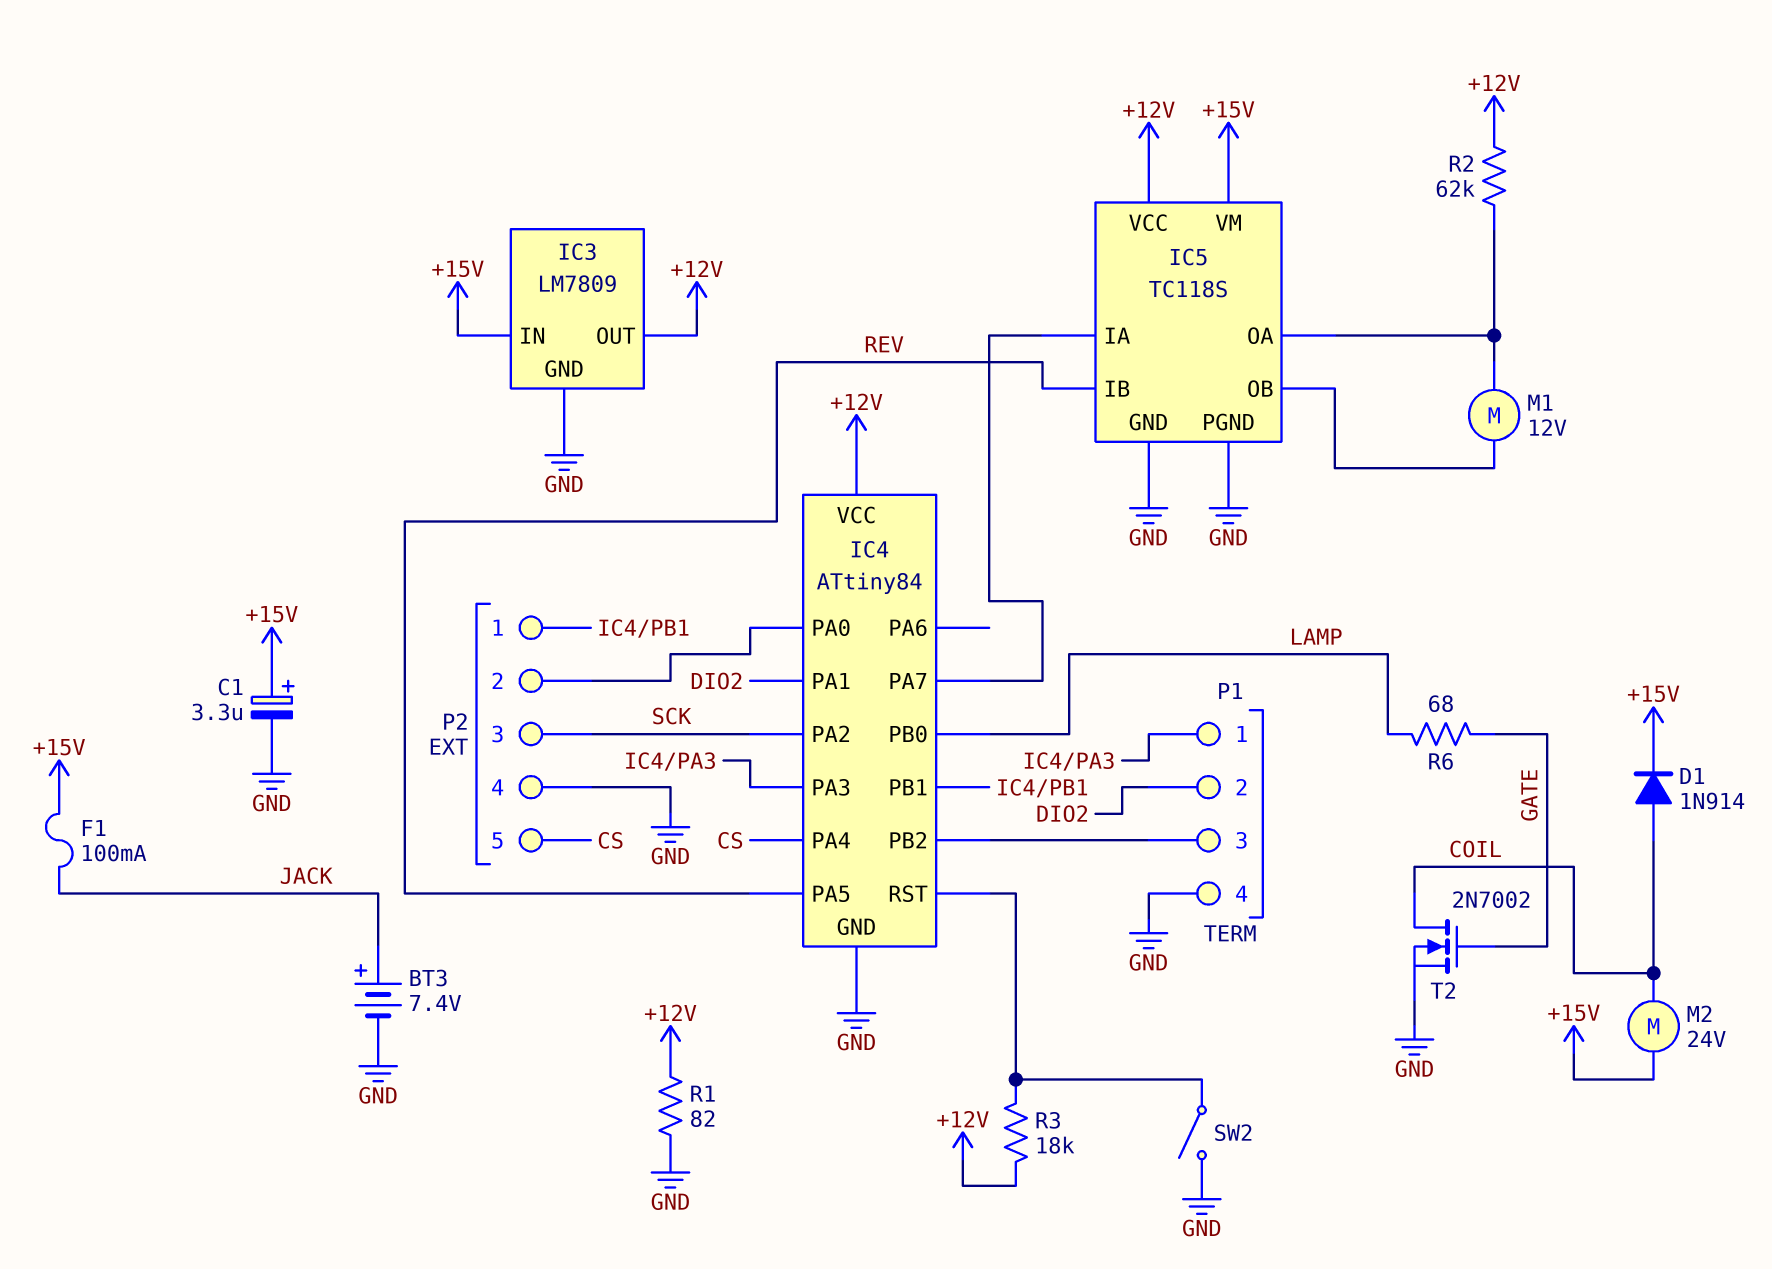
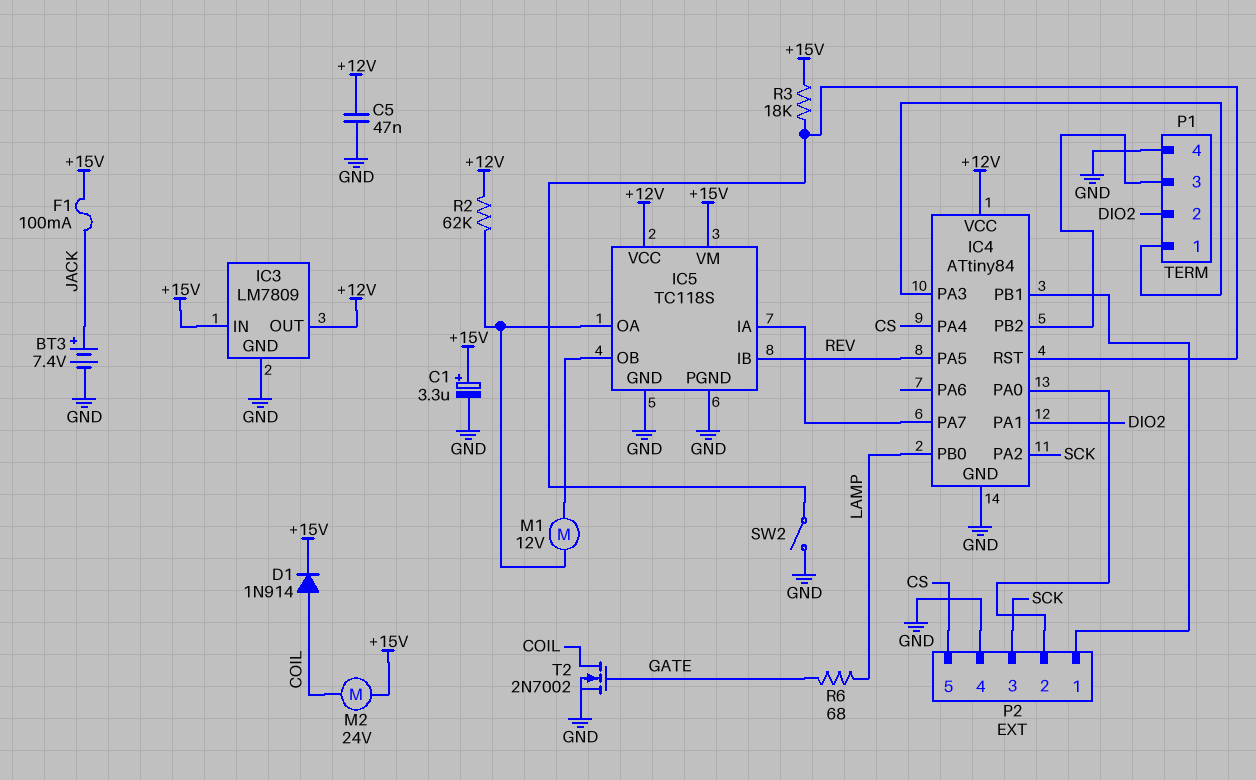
C5: none -> 47nF (+12V, GND)
R1: 82 (+12V, GND) -> none
R3: 18k (+12V, IC4/RST) -> 18k (+15V, IC4/RST)

